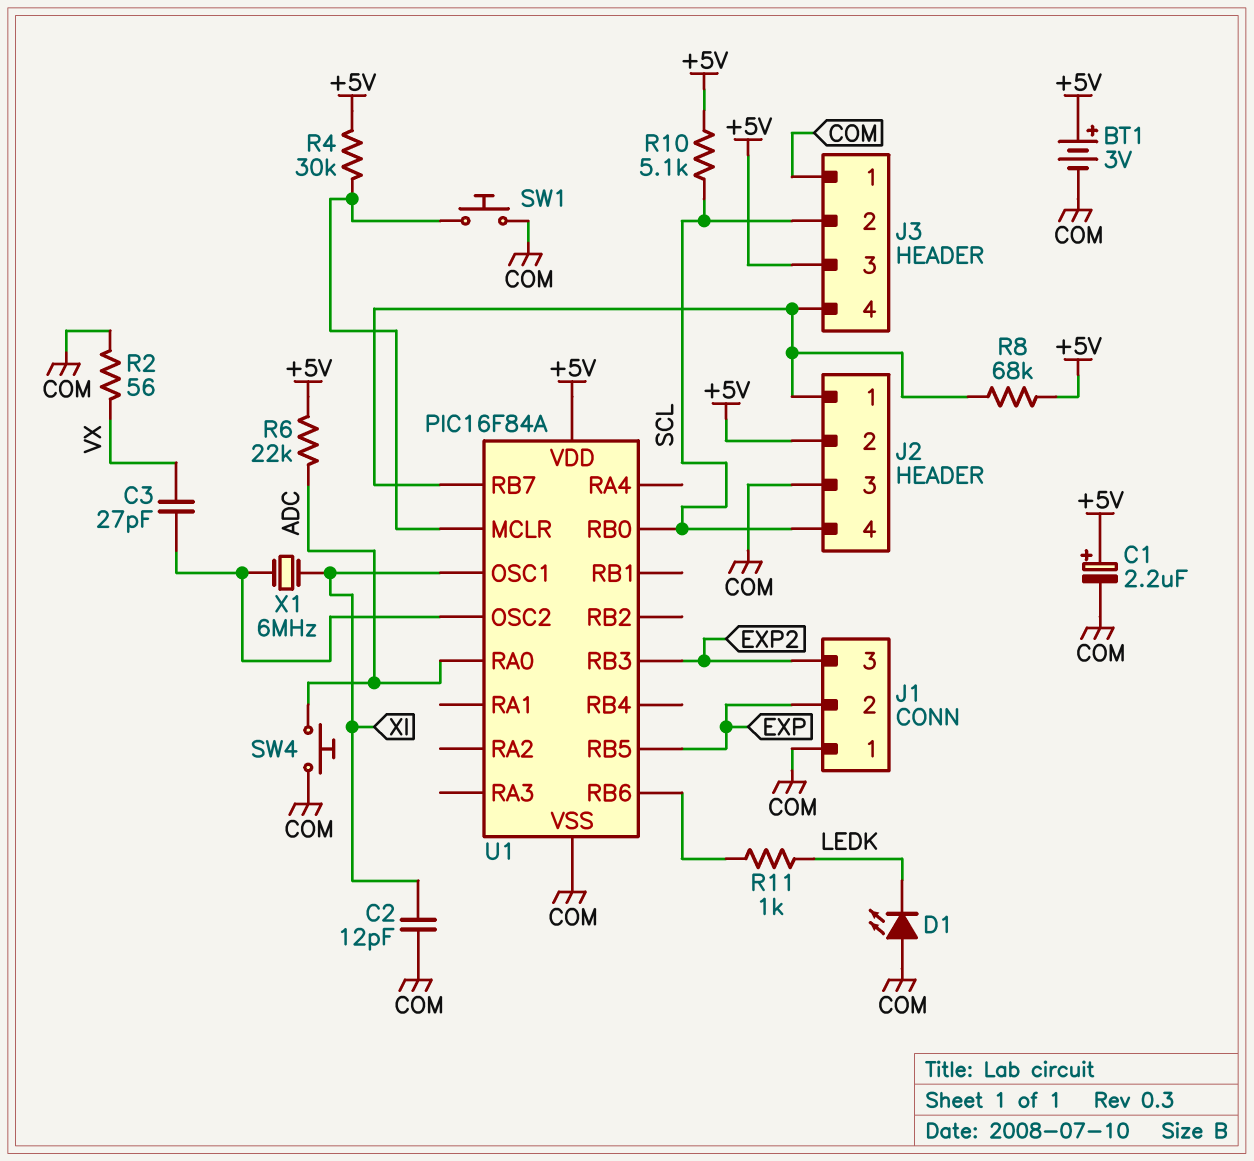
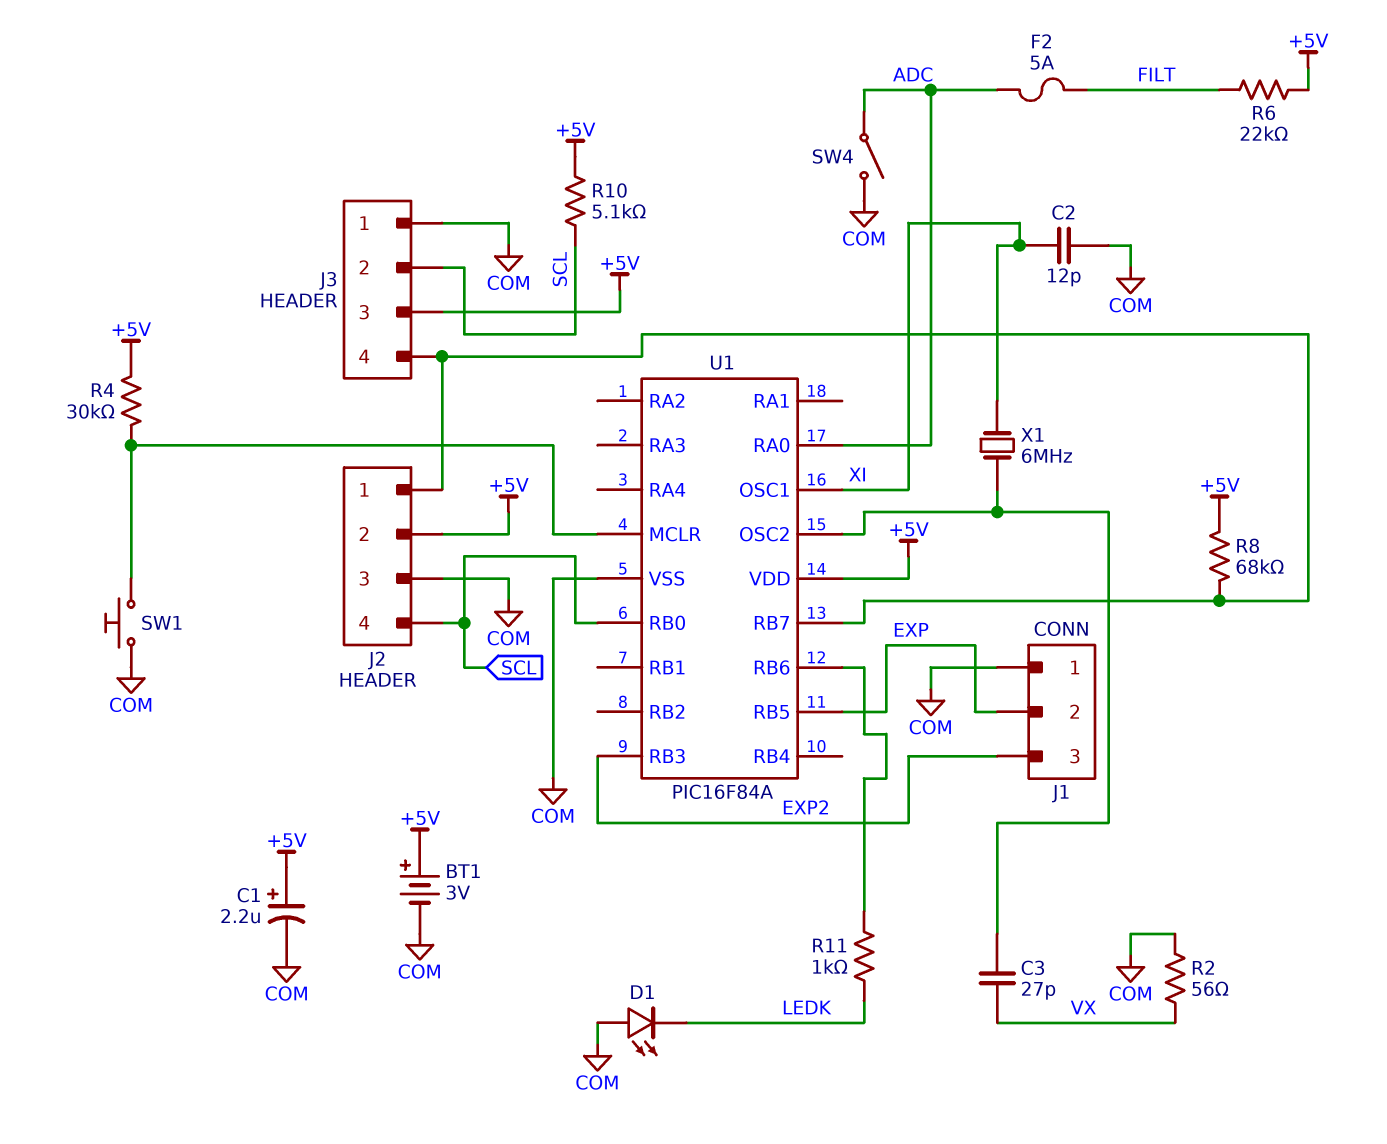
F2: none -> 5A (ADC, FILT)
R6: 22k (+5V, ADC) -> 22k (+5V, FILT)
SW4: button (ADC, COM) -> switch (ADC, COM)

